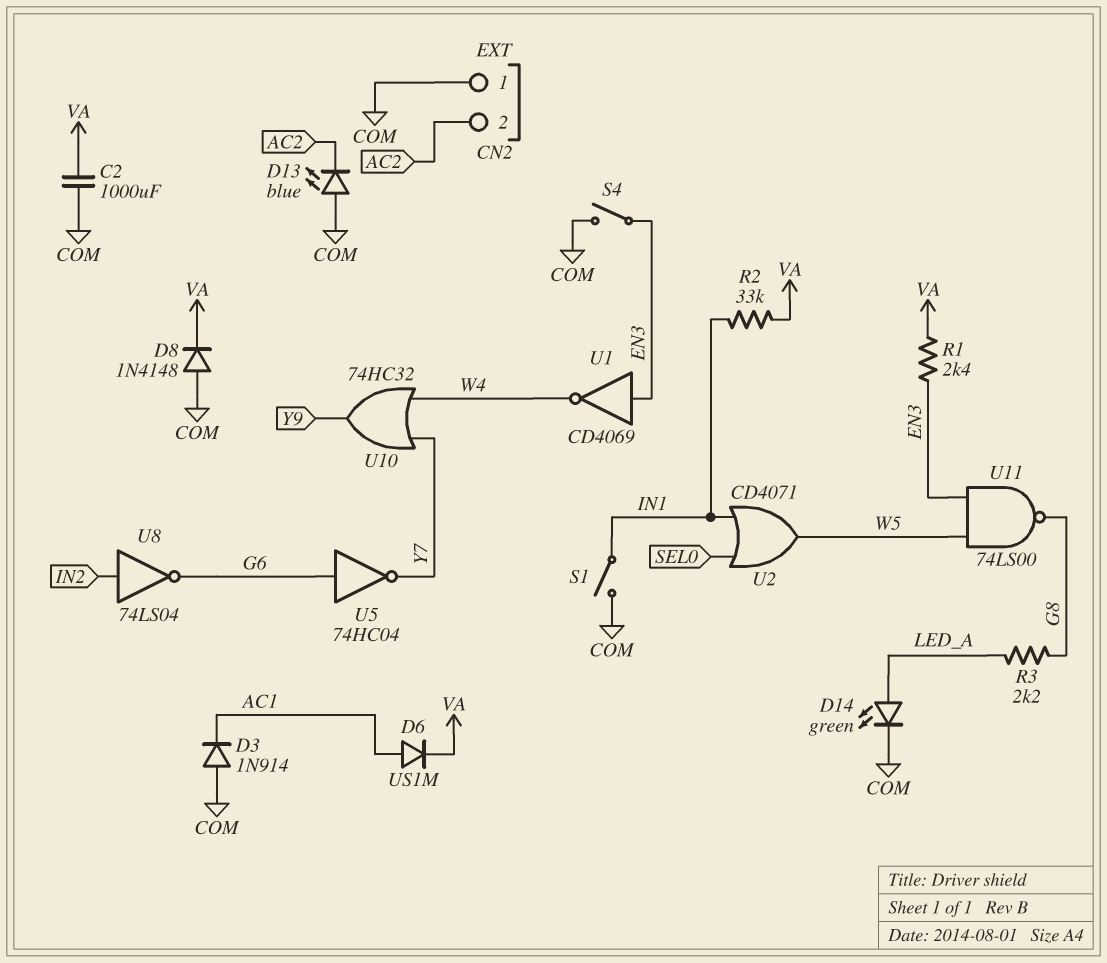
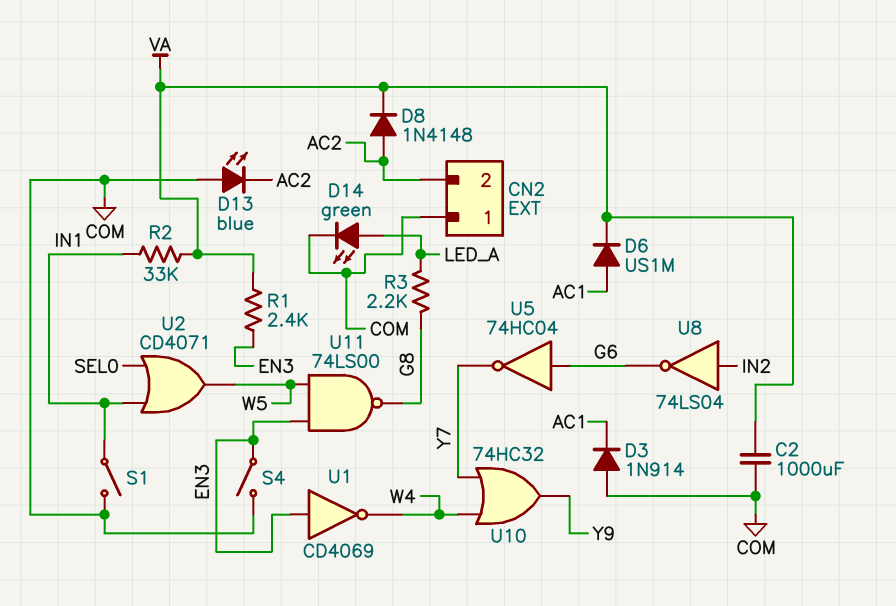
D8: diode 1N4148 (A COM, K VA) -> diode 1N4148 (A AC2, K VA)

